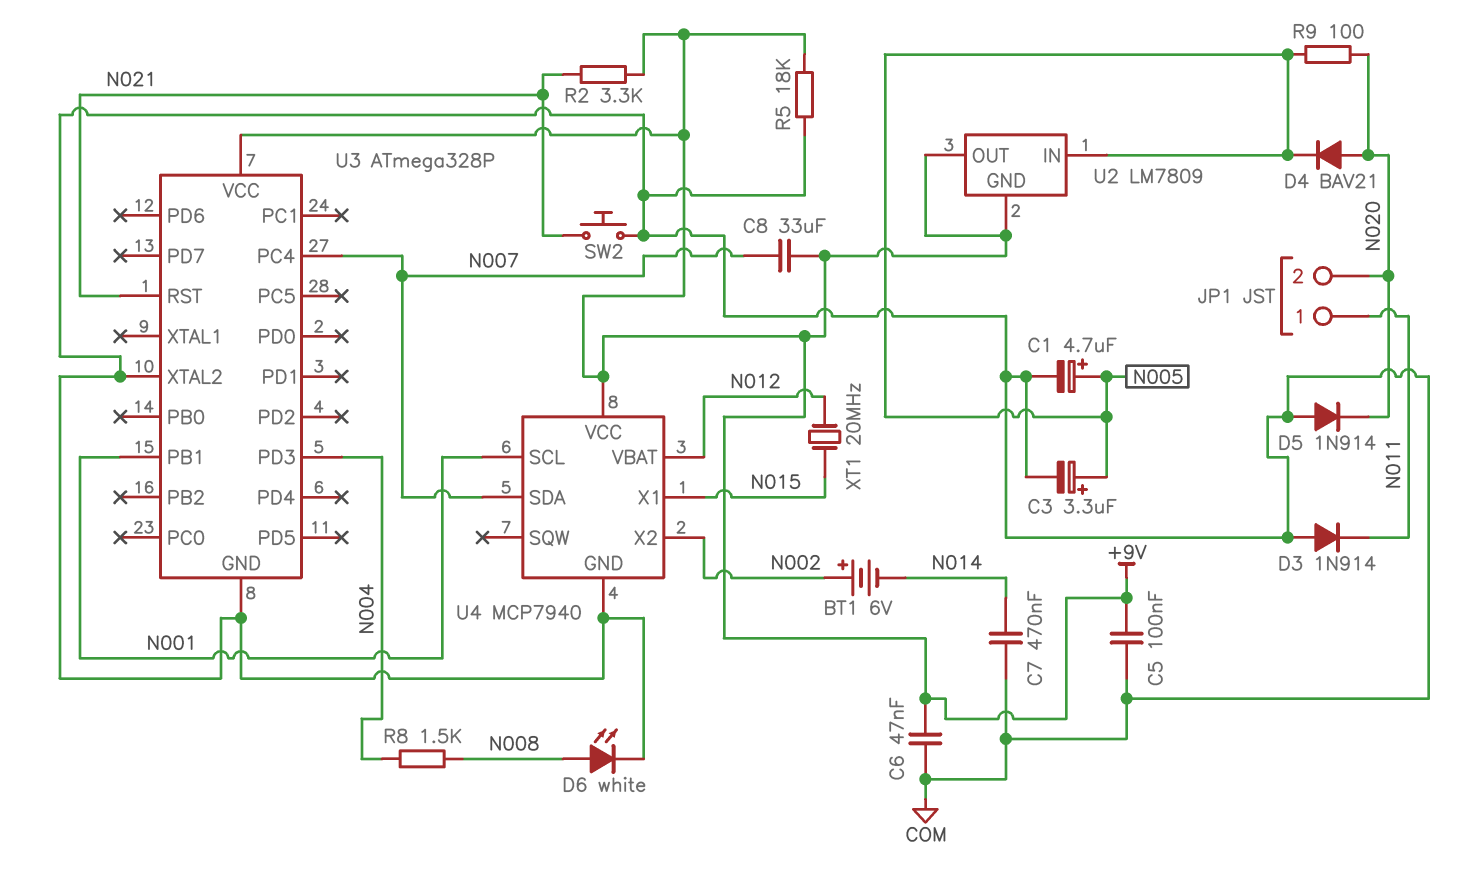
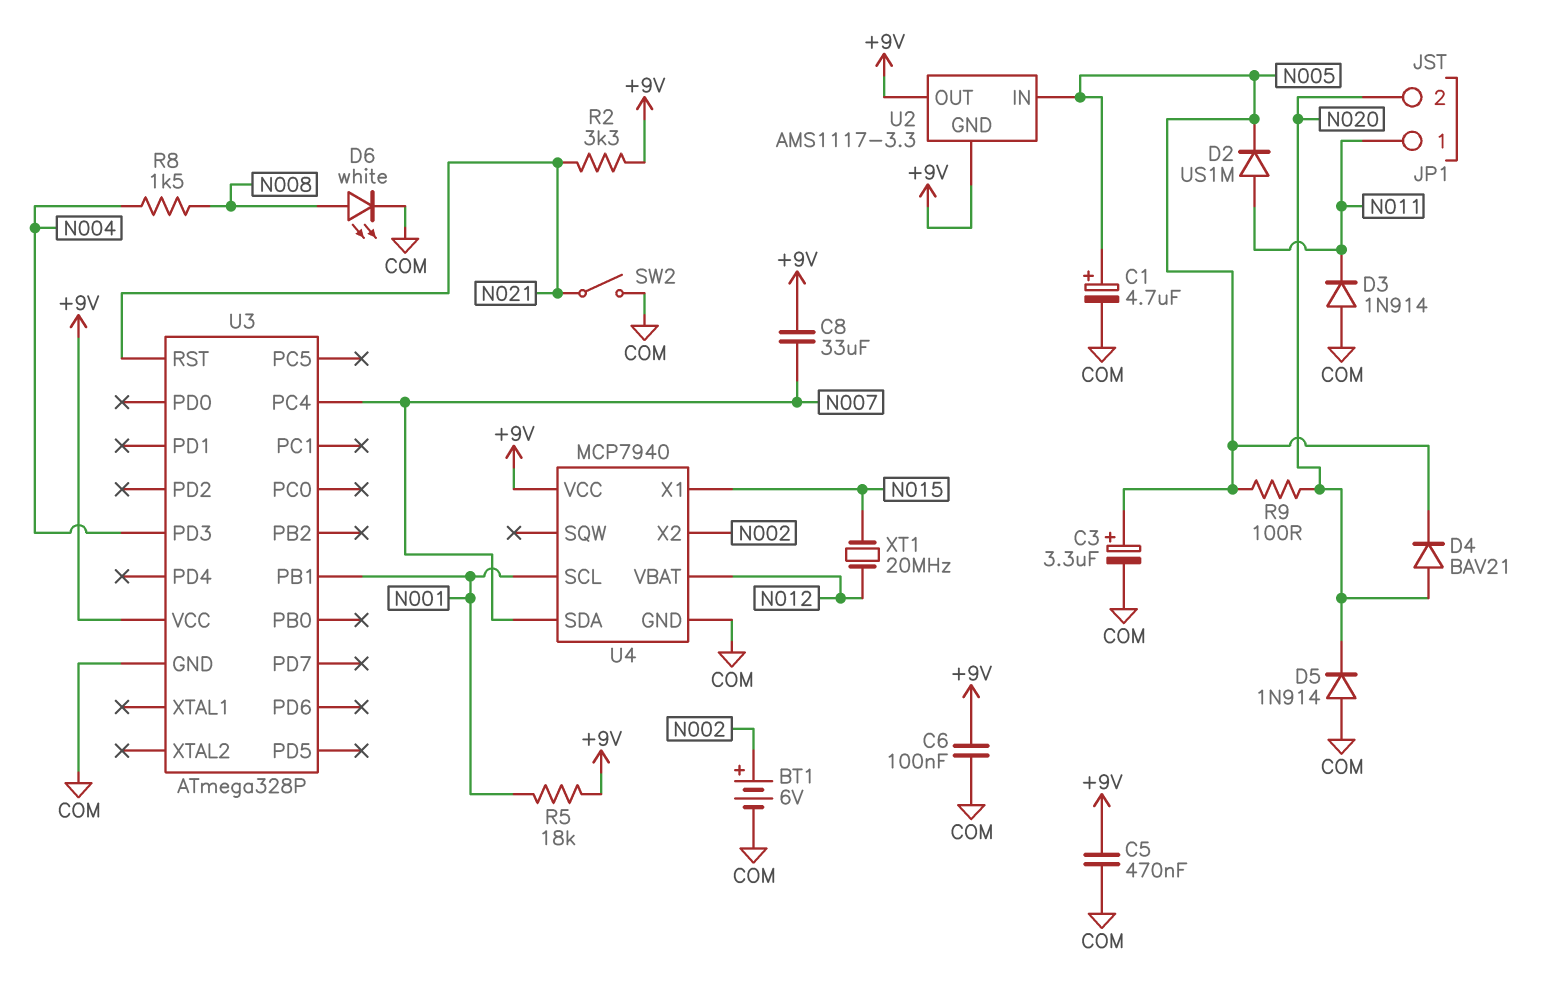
BT1: 6V (plus N002, minus N014) -> 6V (plus N002, minus COM)
C5: 100nF (+9V, COM) -> 470nF (+9V, COM)
C6: 47nF (+9V, COM) -> 100nF (+9V, COM)
C7: 470nF (COM, N014) -> none
D2: none -> diode US1M (A N011, K N005)
R5: 18k (+9V, COM) -> 18k (+9V, N001)
SW2: button (COM, N021) -> switch (COM, N021)
U2: LM7809 -> AMS1117-3.3
U3 pin XTAL2: COM -> none

